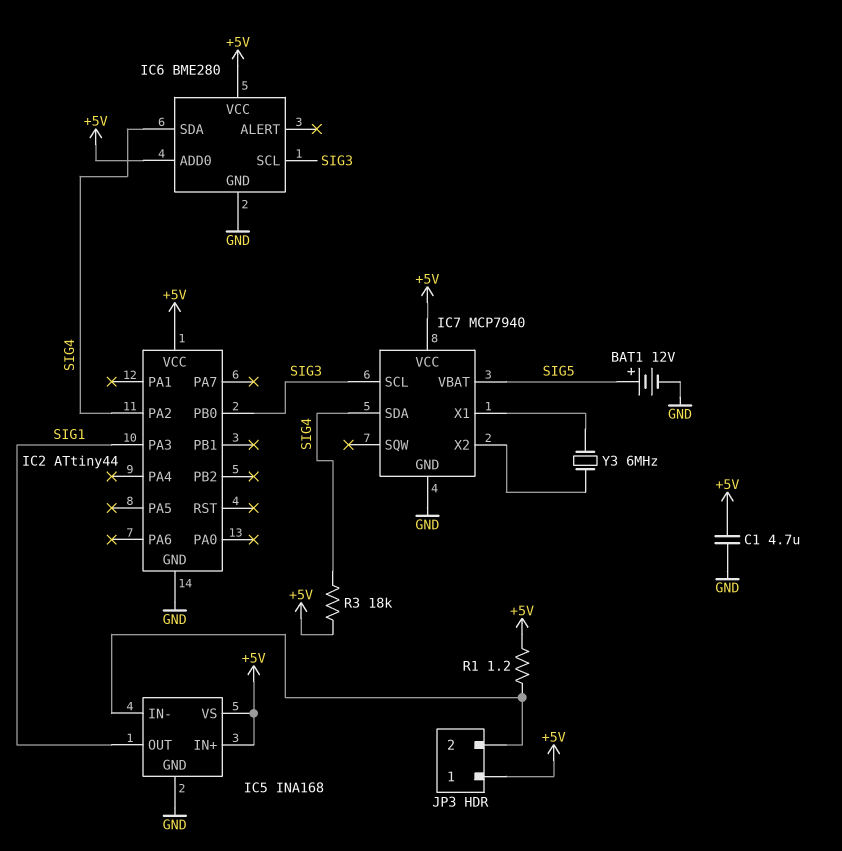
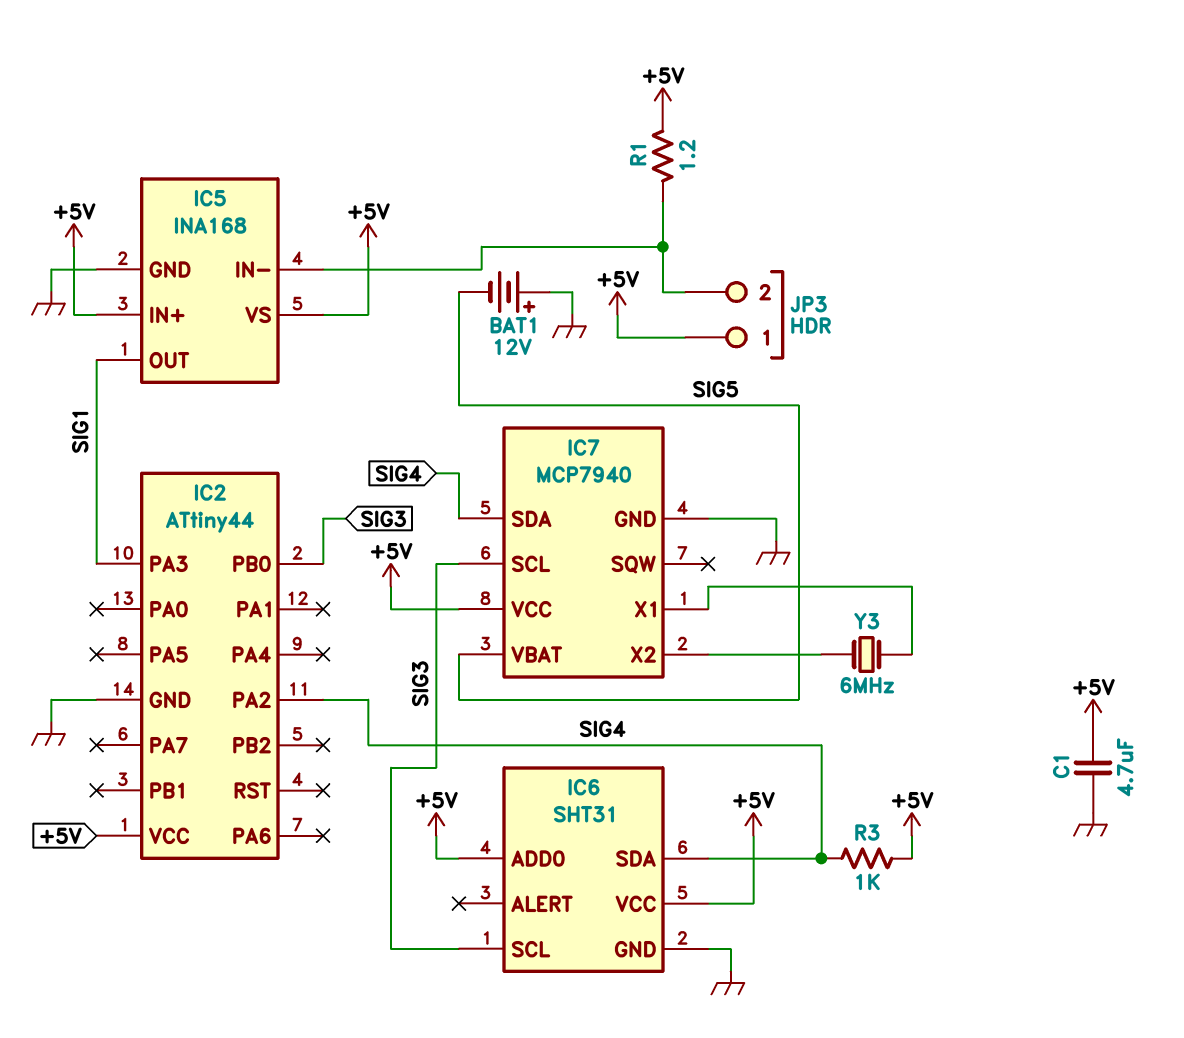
BAT1: 12V (plus SIG5, minus GND) -> 12V (plus GND, minus SIG5)
IC6: BME280 -> SHT31
R3: 18k (+5V, SIG4) -> 1k (+5V, SIG4)

